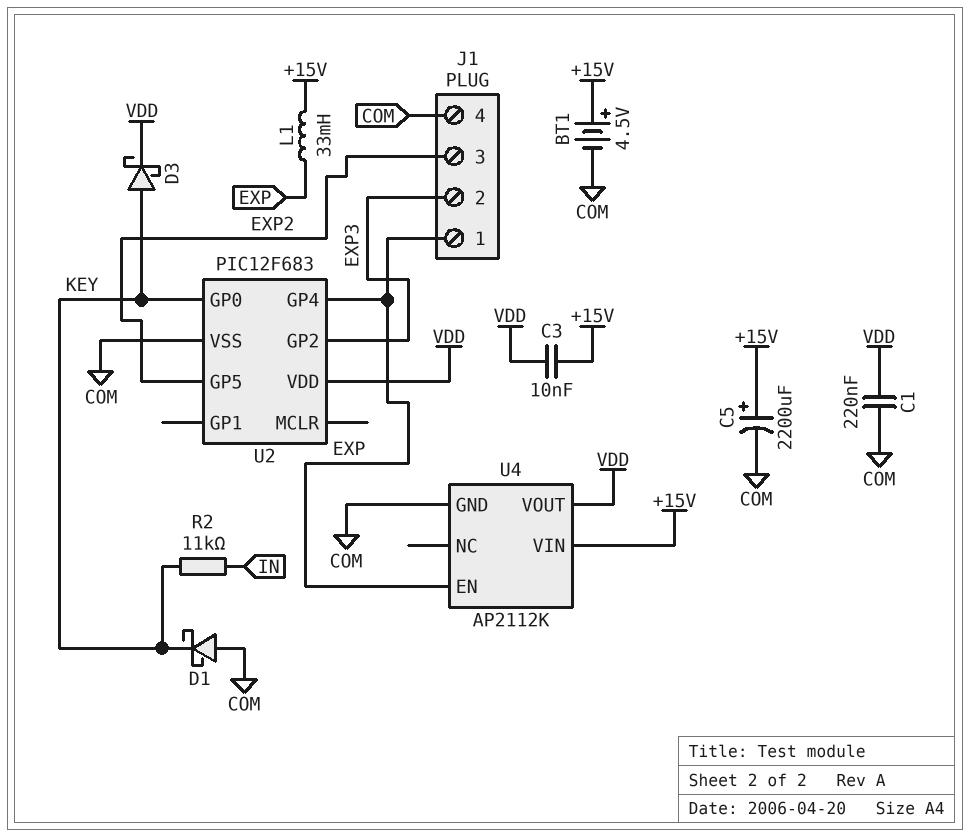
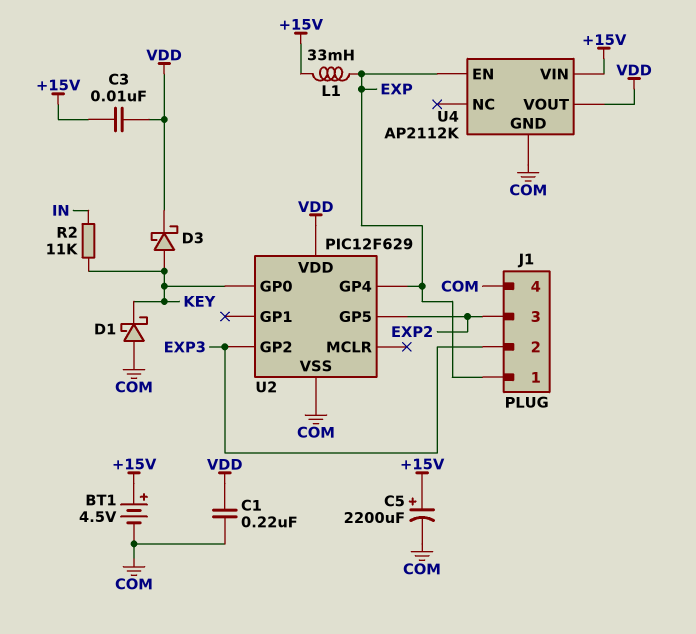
U2: PIC12F683 -> PIC12F629

